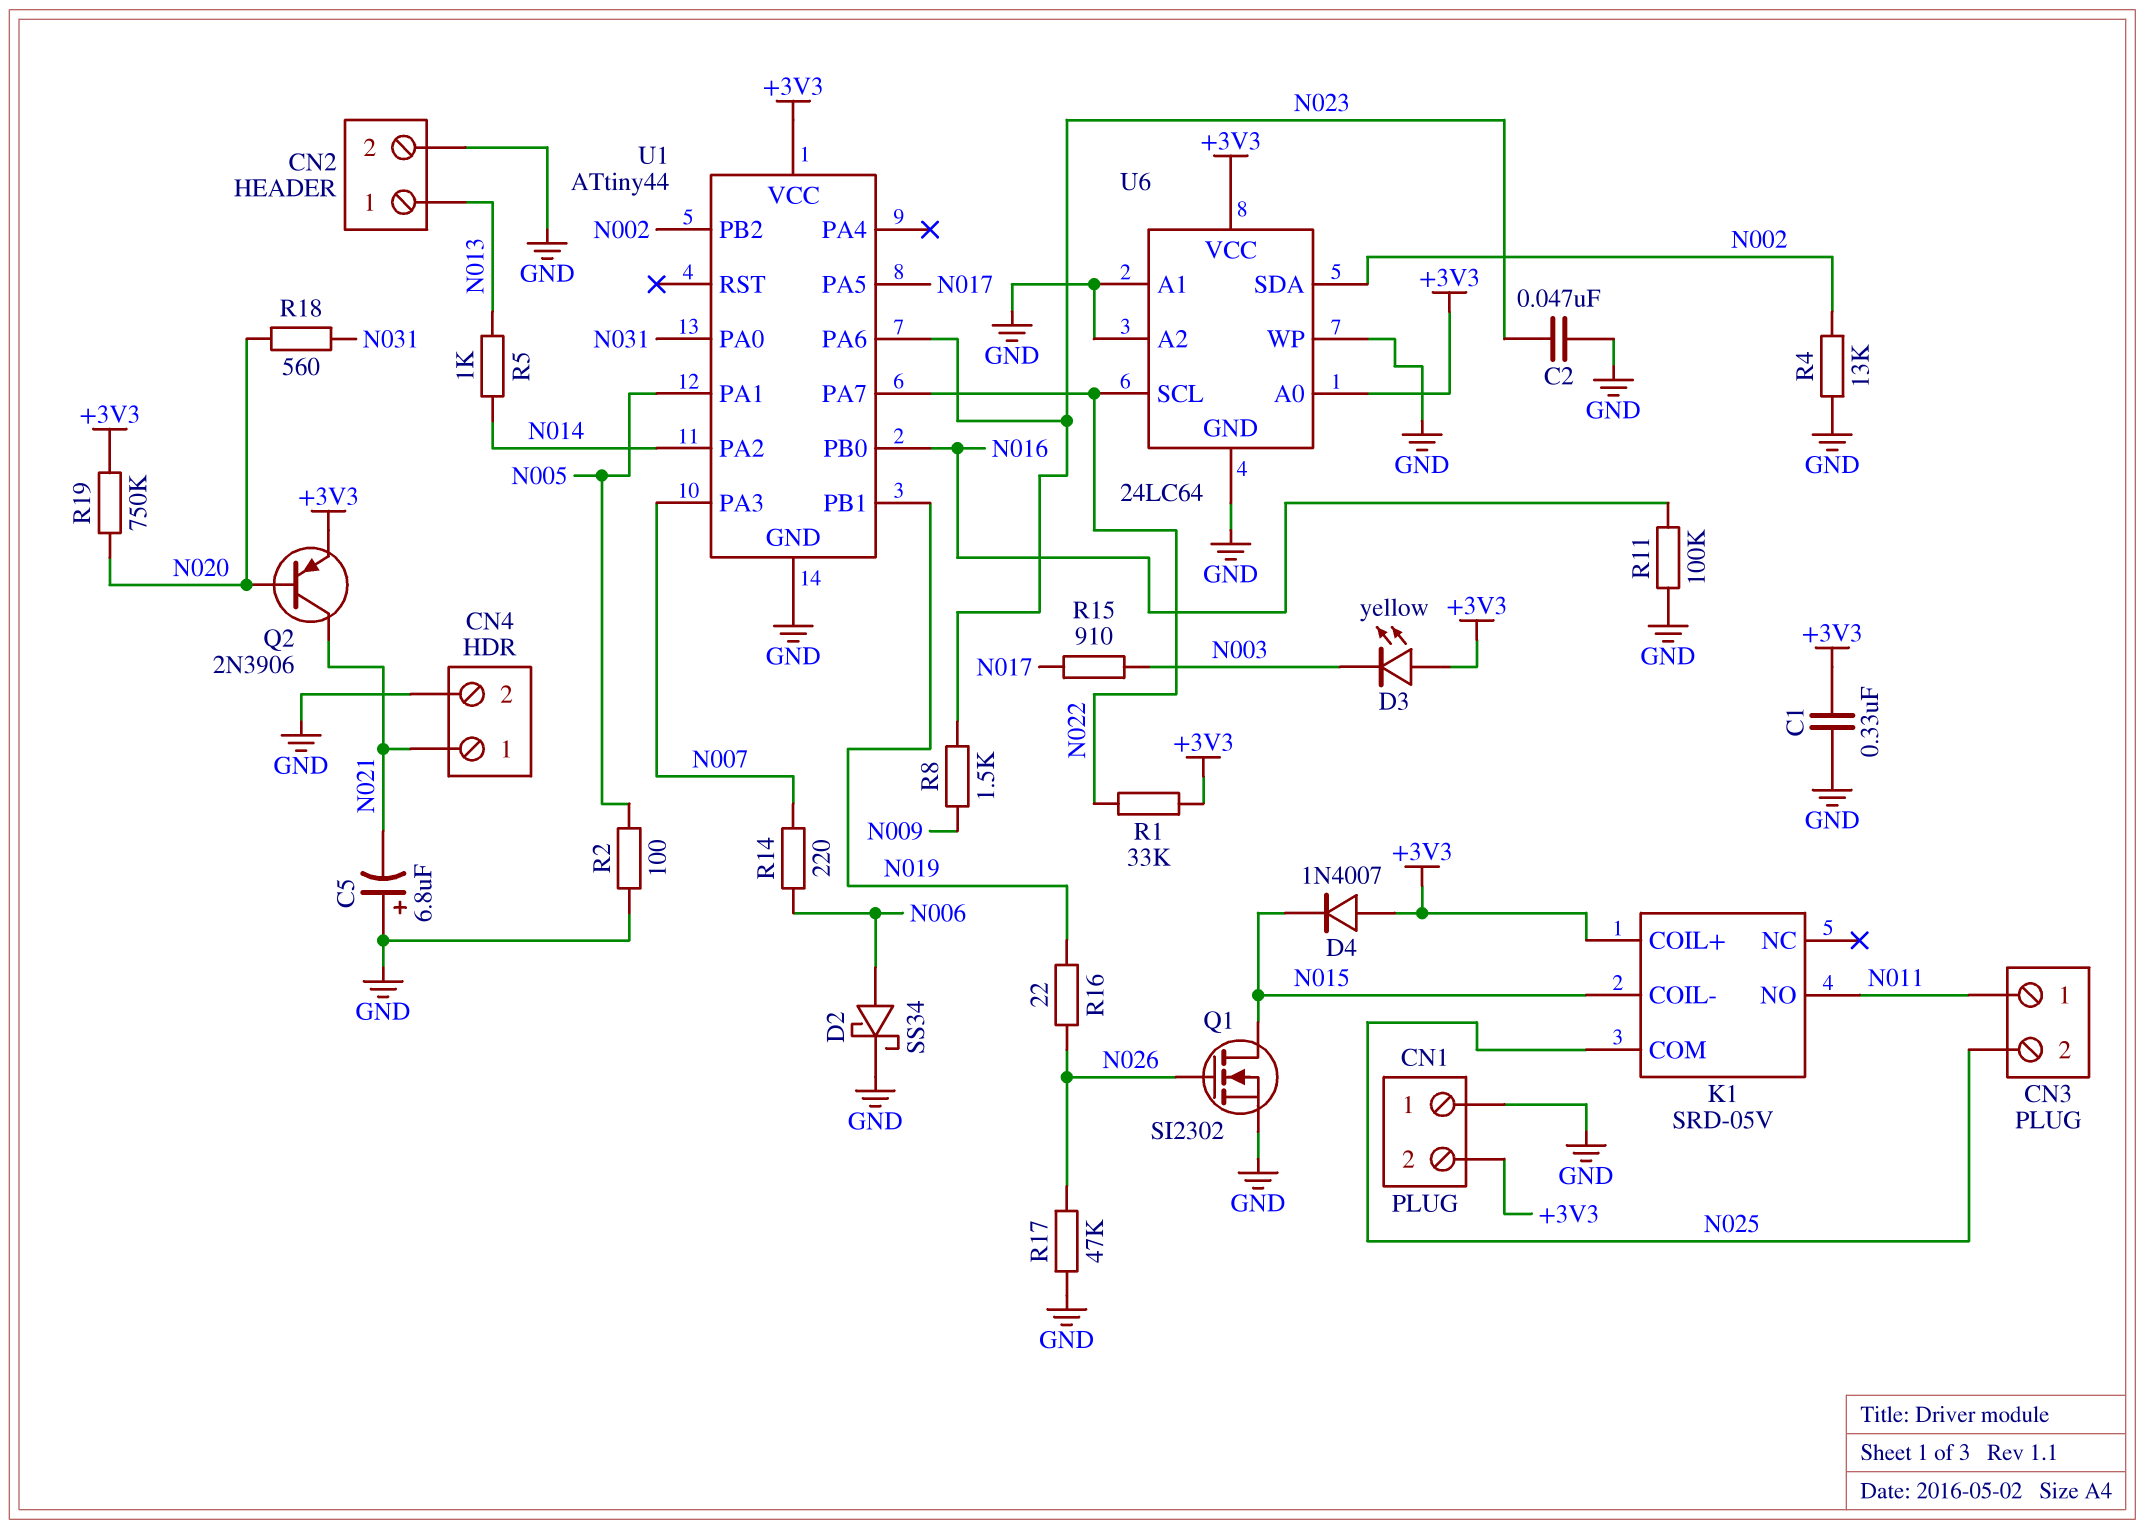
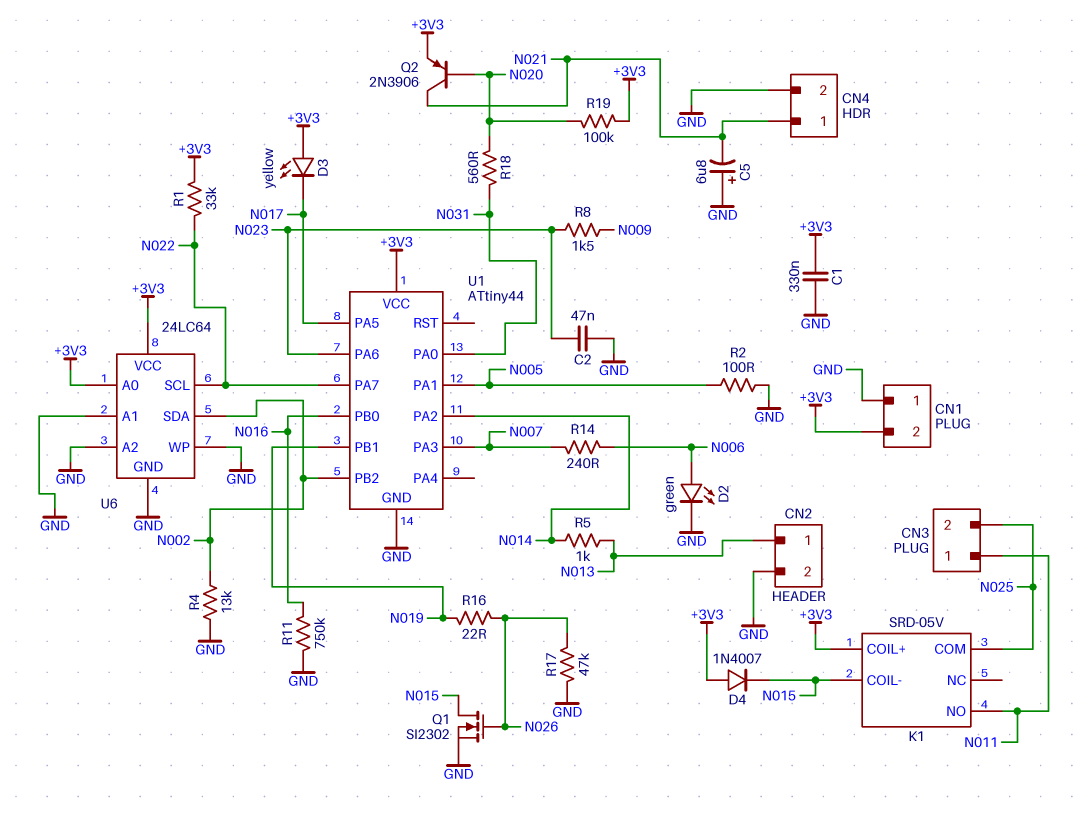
D2: schottky SS34 (A N006, K GND) -> LED green (A N006, K GND)
D3: LED yellow (A +3V3, K N003) -> LED yellow (A +3V3, K N017)
R11: 100k (GND, N016) -> 750k (GND, N016)
R14: 220 (N006, N007) -> 240 (N006, N007)
R15: 910 (N003, N017) -> none
R19: 750k (+3V3, N020) -> 100k (+3V3, N020)

